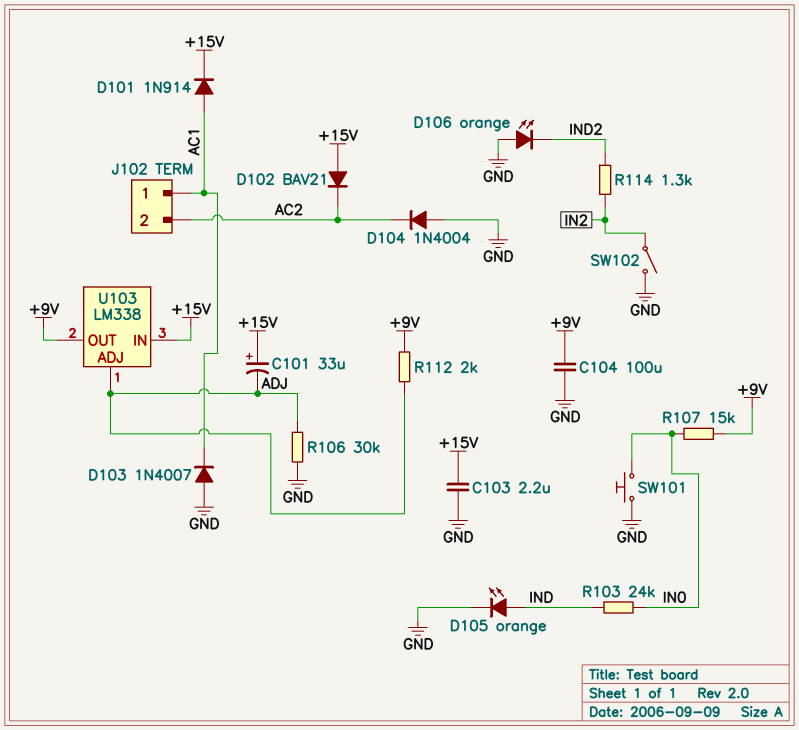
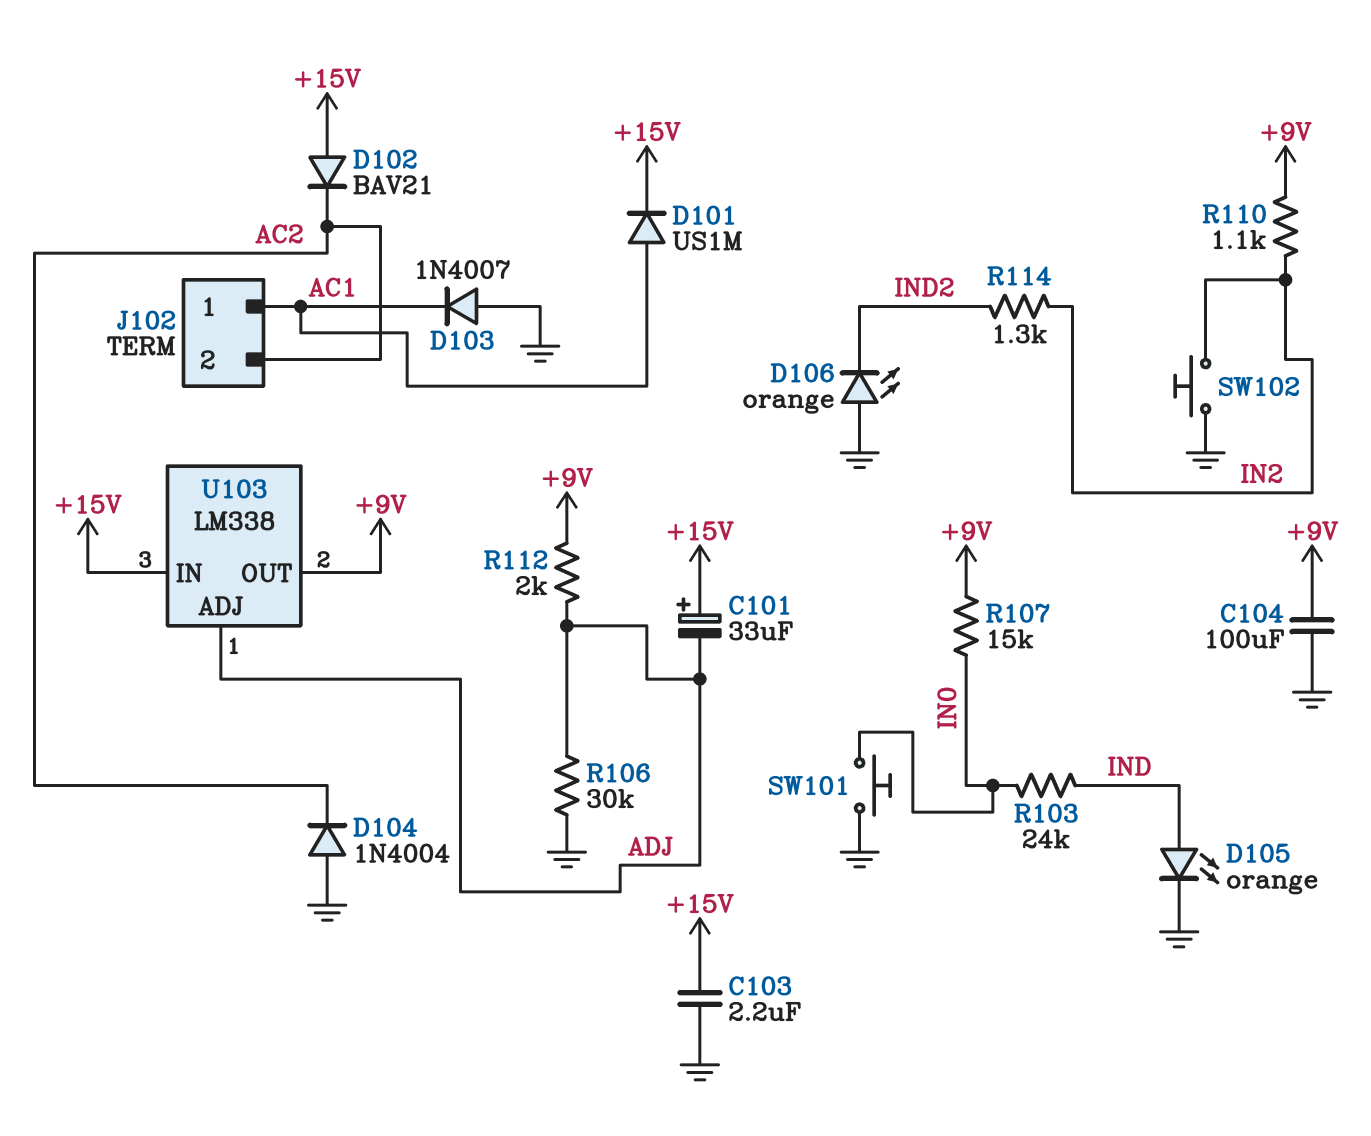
D101: diode 1N914 (A AC1, K +15V) -> diode US1M (A AC1, K +15V)
R110: none -> 1.1k (+9V, IN2)
SW102: switch (GND, IN2) -> button (GND, IN2)

